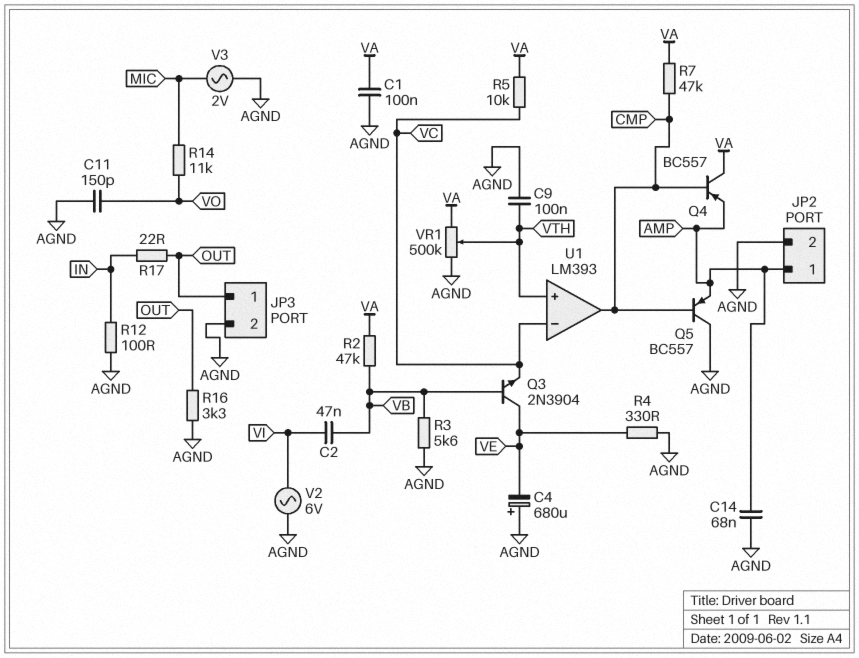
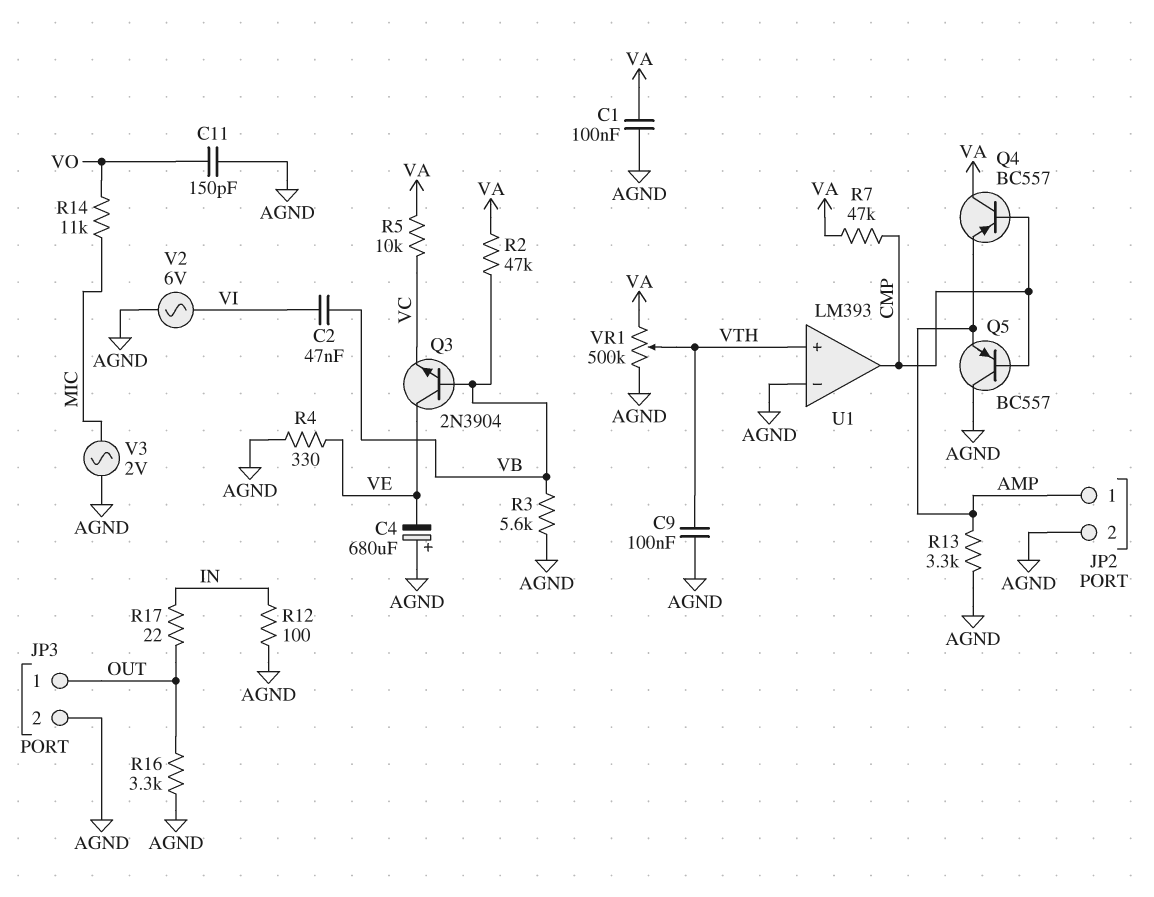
C14: 68nF (AGND, AMP) -> none
R13: none -> 3.3k (AGND, AMP)
U1 pin in-: VC -> AGND

